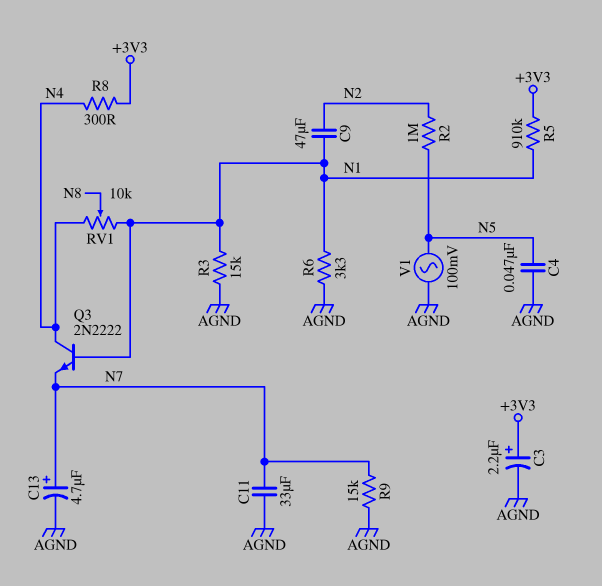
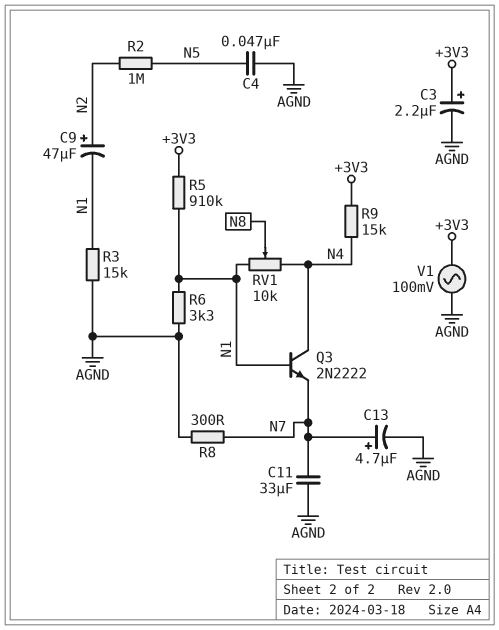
C9: 47uF (N1, N2) -> 47uF (plus N2, minus N1)
R8: 300 (+3V3, N4) -> 300 (AGND, N7)
R9: 15k (AGND, N7) -> 15k (+3V3, N4)
V1: AC 100mV (AGND, N5) -> AC 100mV (+3V3, AGND)

